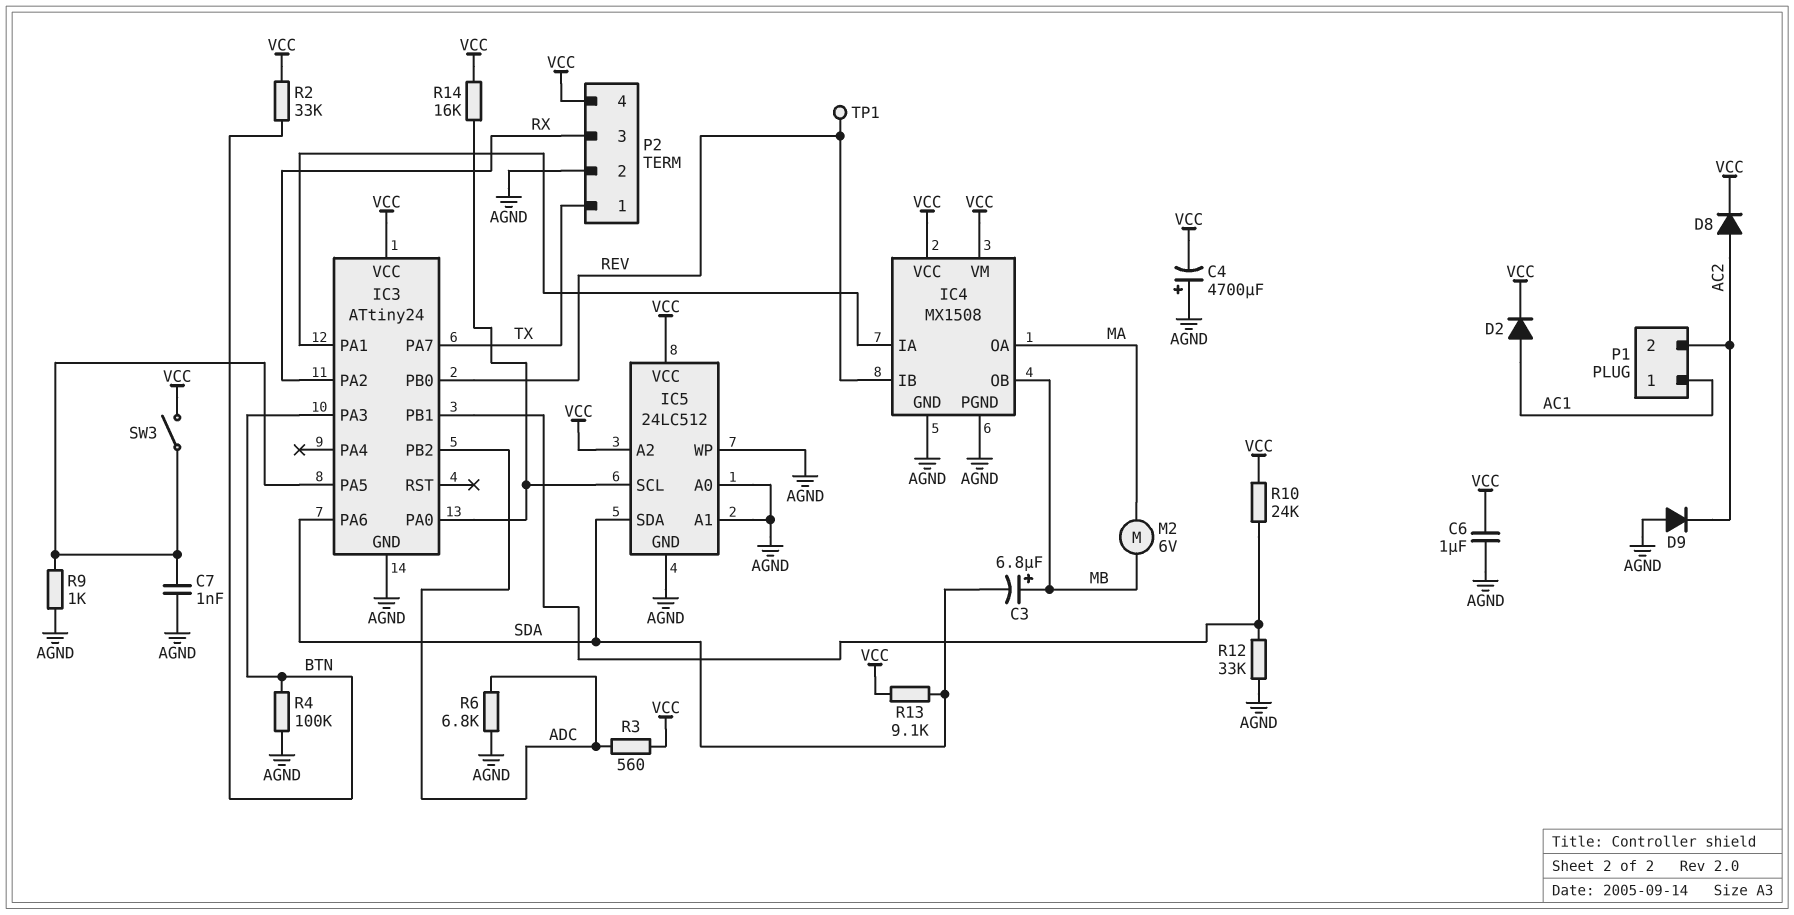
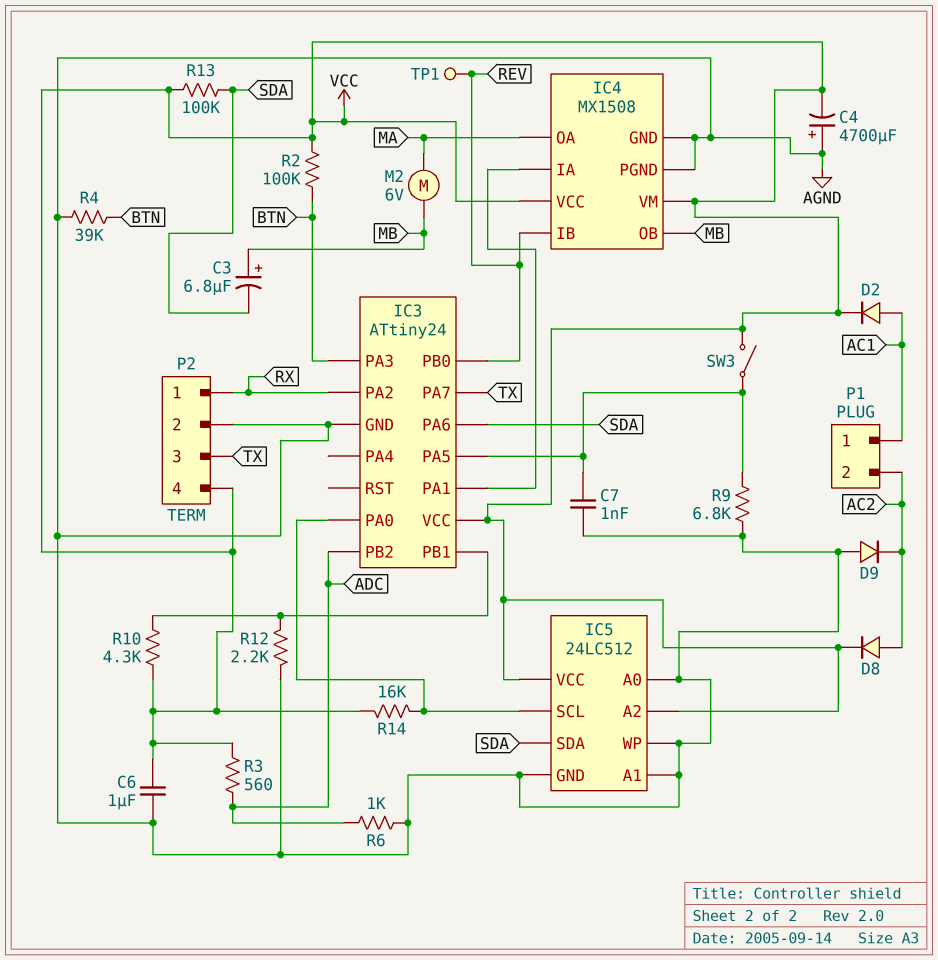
P2 pin 1: TX -> RX
P2 pin 3: RX -> TX
R2: 33k (BTN, VCC) -> 100k (BTN, VCC)
R4: 100k (AGND, BTN) -> 39k (AGND, BTN)
R6: 6.8k (ADC, AGND) -> 1k (ADC, AGND)
R9: 1k (AGND, IC3/PA5) -> 6.8k (AGND, IC3/PA5)
R10: 24k (IC3/PB1, VCC) -> 4.3k (IC3/PB1, VCC)
R12: 33k (AGND, IC3/PB1) -> 2.2k (AGND, IC3/PB1)
R13: 9.1k (SDA, VCC) -> 100k (SDA, VCC)

